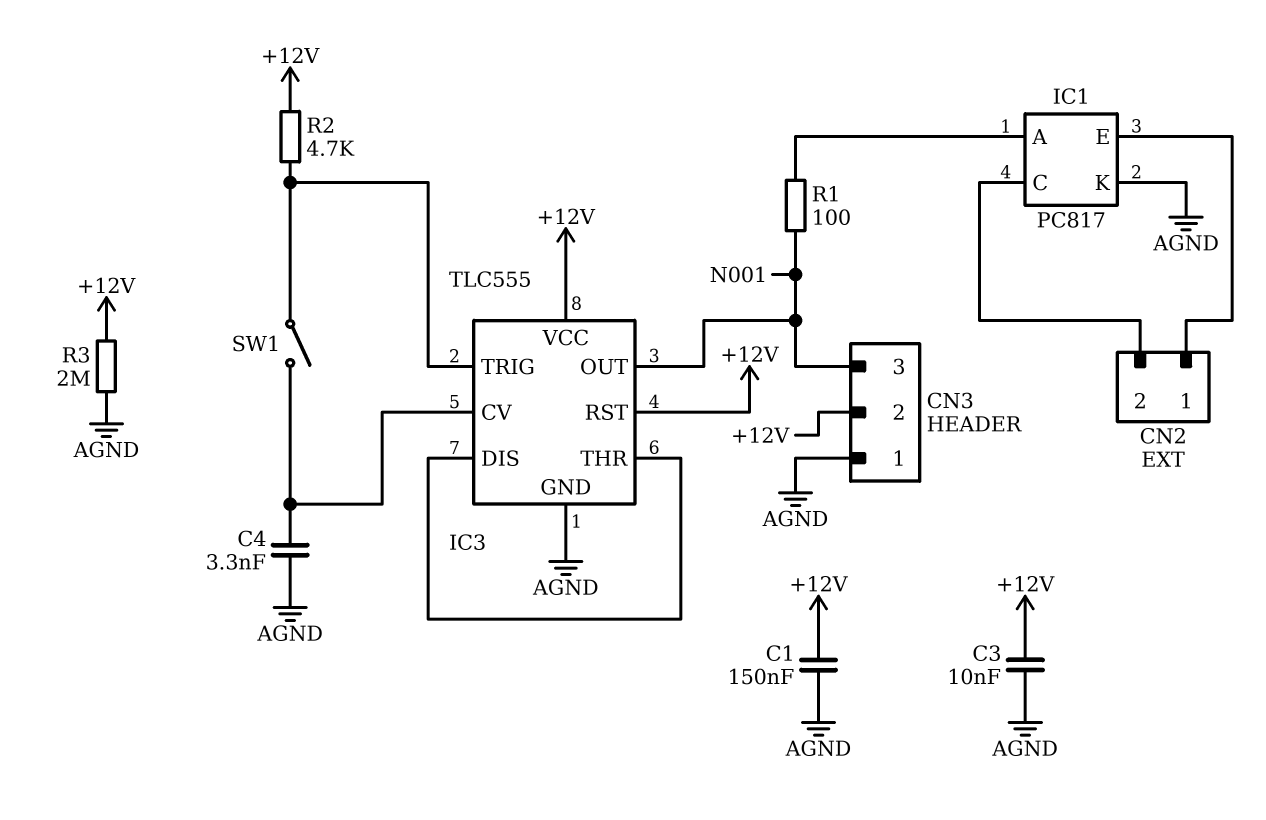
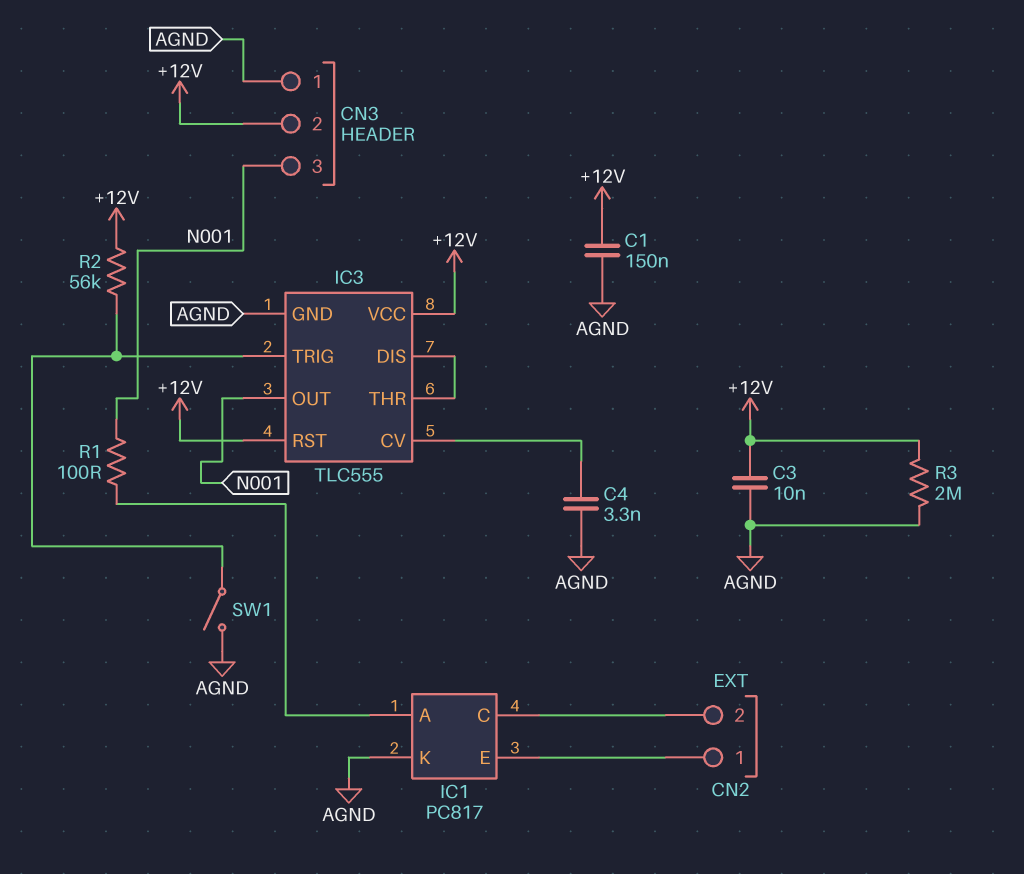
R2: 4.7k (+12V, IC3/TRIG) -> 56k (+12V, IC3/TRIG)
SW1: switch (IC3/CV, IC3/TRIG) -> switch (AGND, IC3/TRIG)

